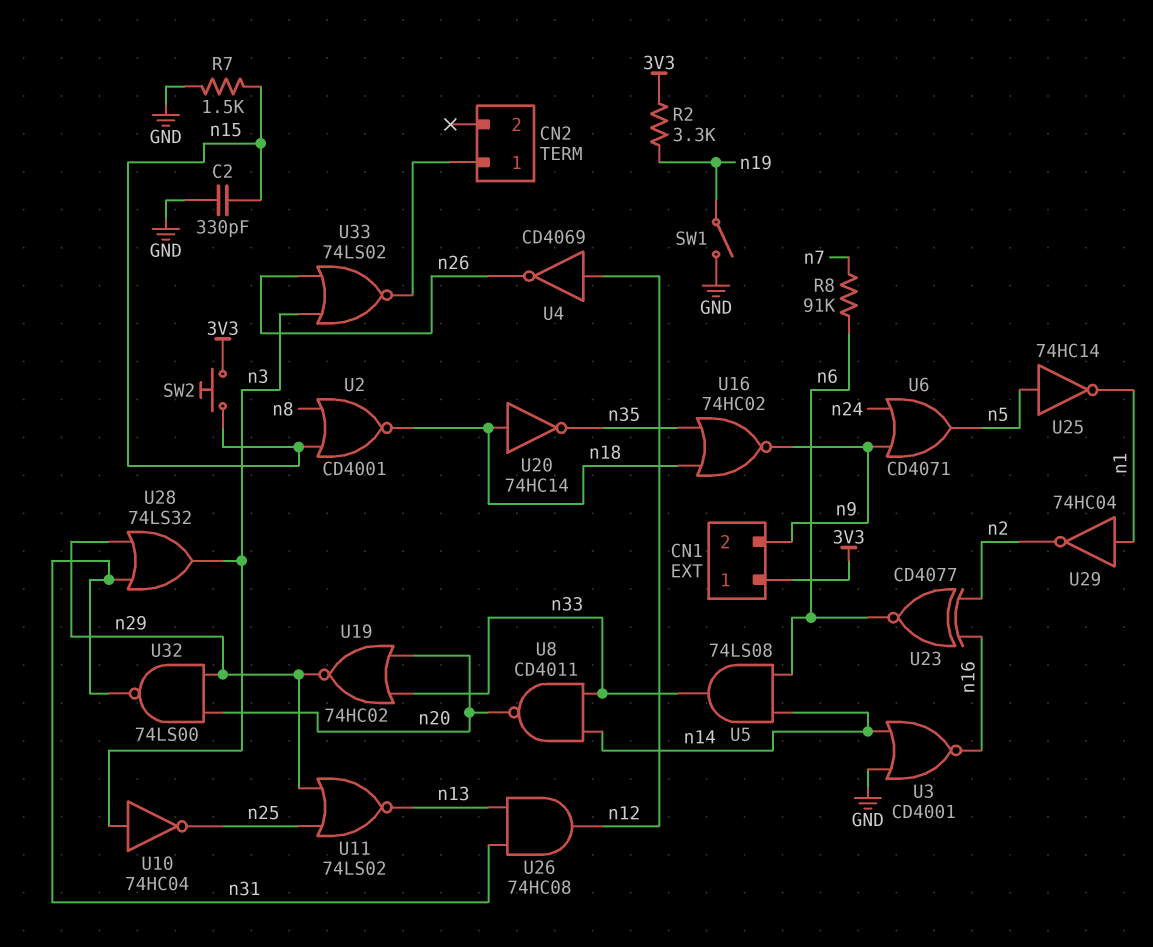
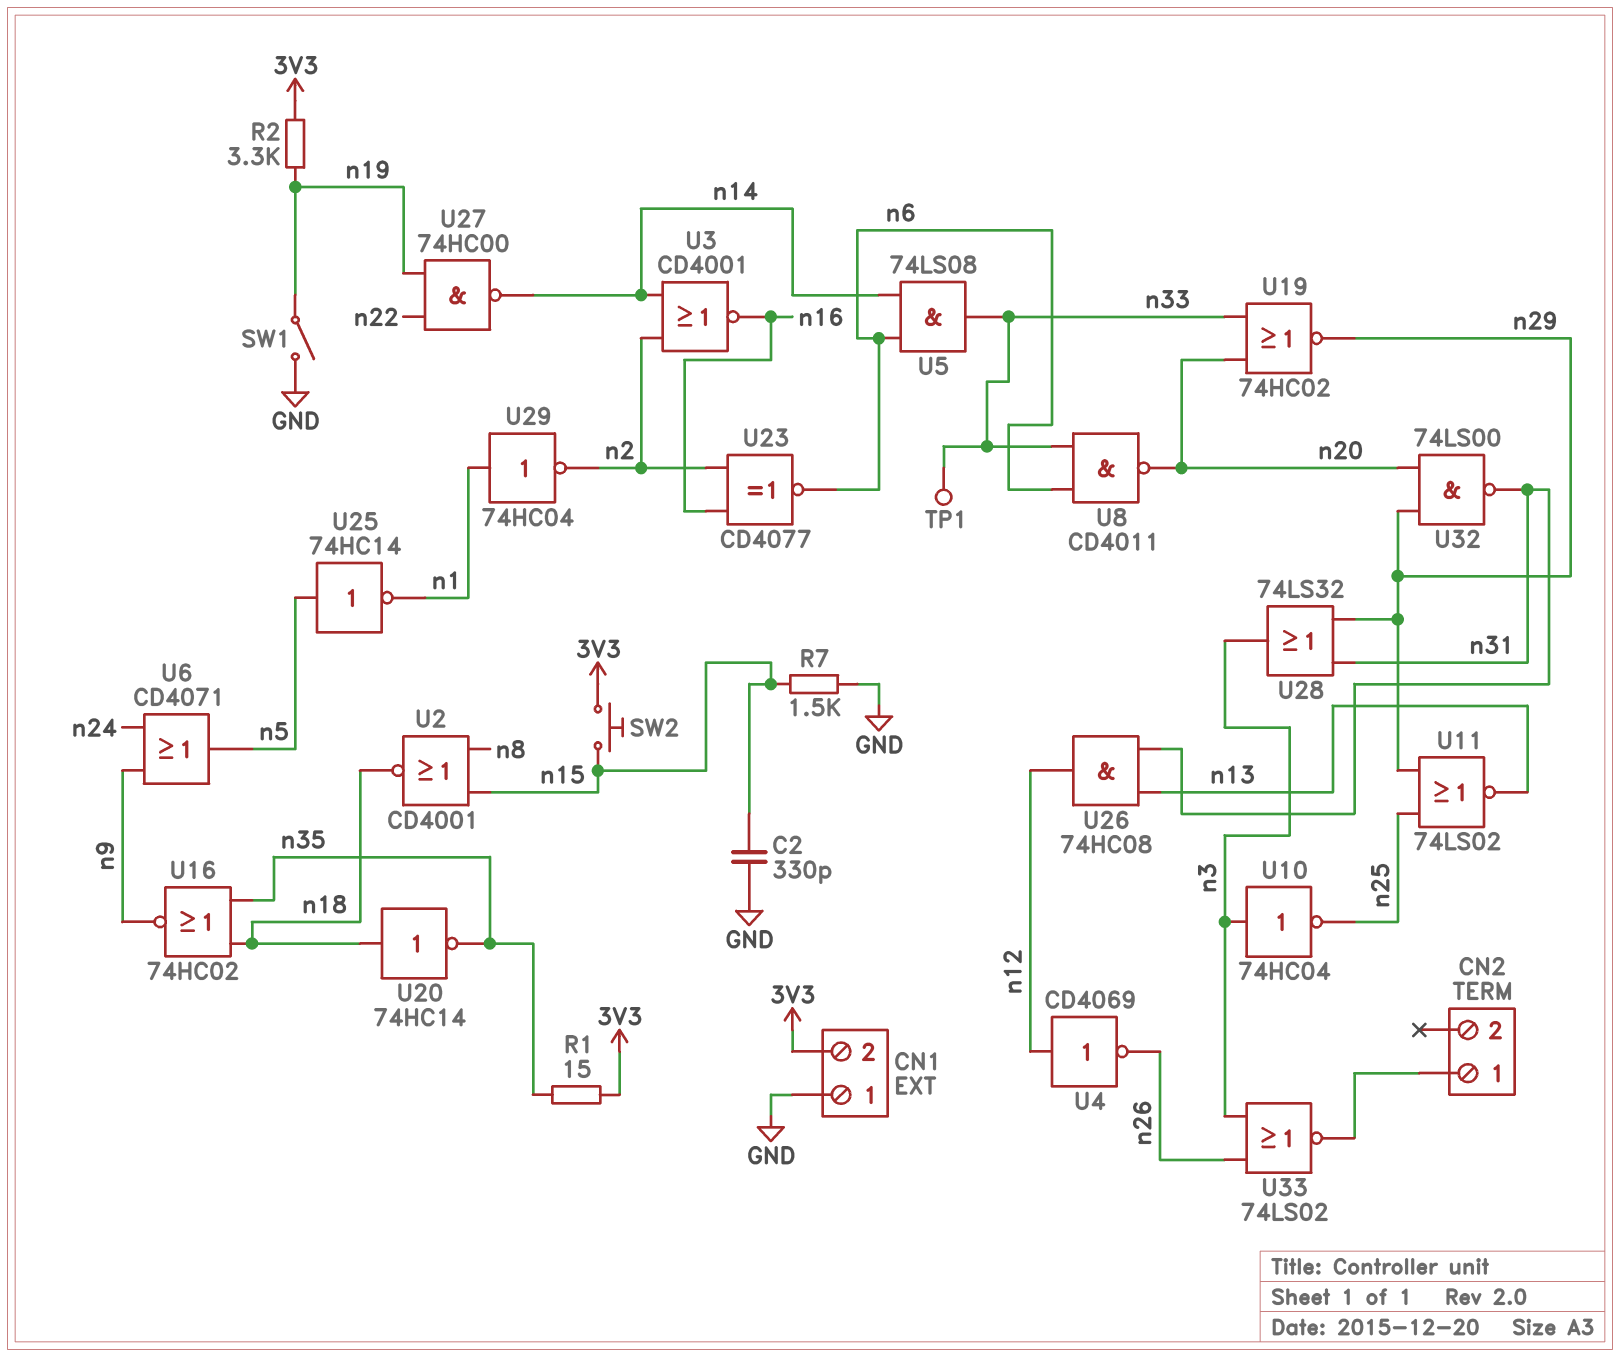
CN1 pin 1: 3V3 -> GND
CN1 pin 2: n9 -> 3V3
R1: none -> 15 (3V3, n35)
R8: 91k (n6, n7) -> none
TP1: none -> test point (n33)
U3: NOR CD4001 (in GND, in n14, out n16) -> NOR CD4001 (in n2, in n14, out n16)
U8: NAND CD4011 (in n14, in n33, out n20) -> NAND CD4011 (in n6, in n33, out n20)
U27: none -> NAND 74HC00 (in n19, in n22, out n14)

